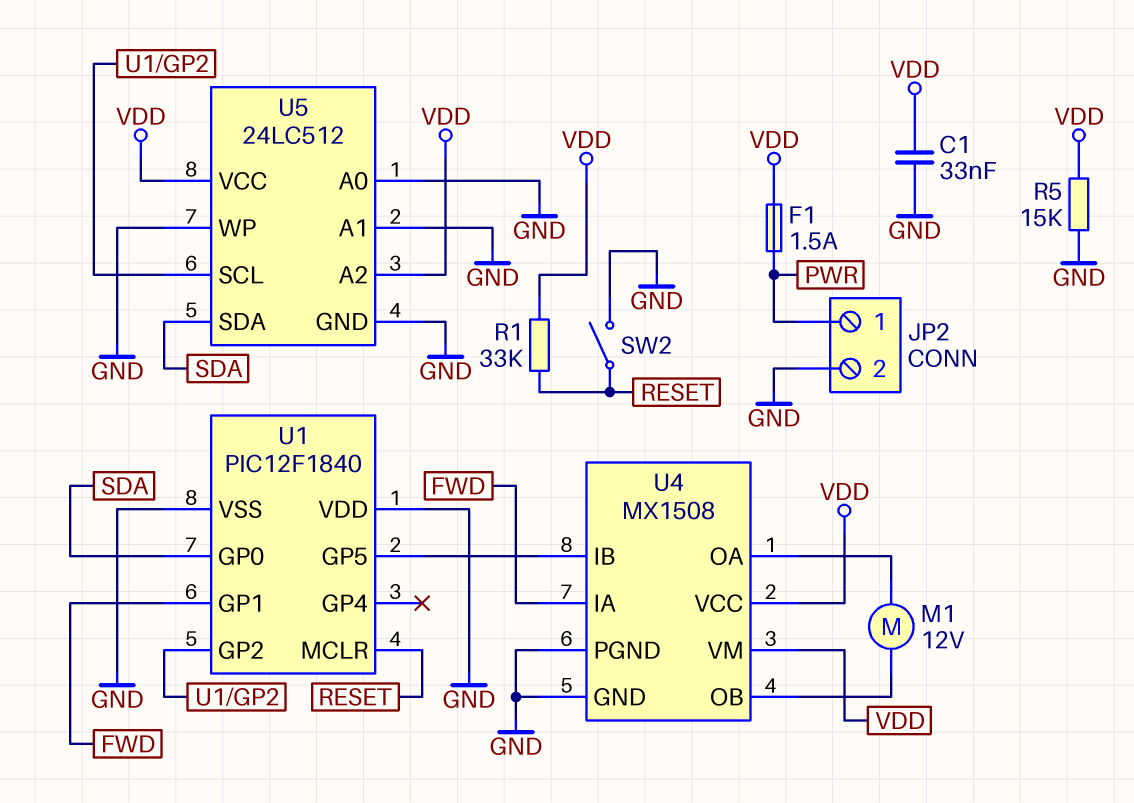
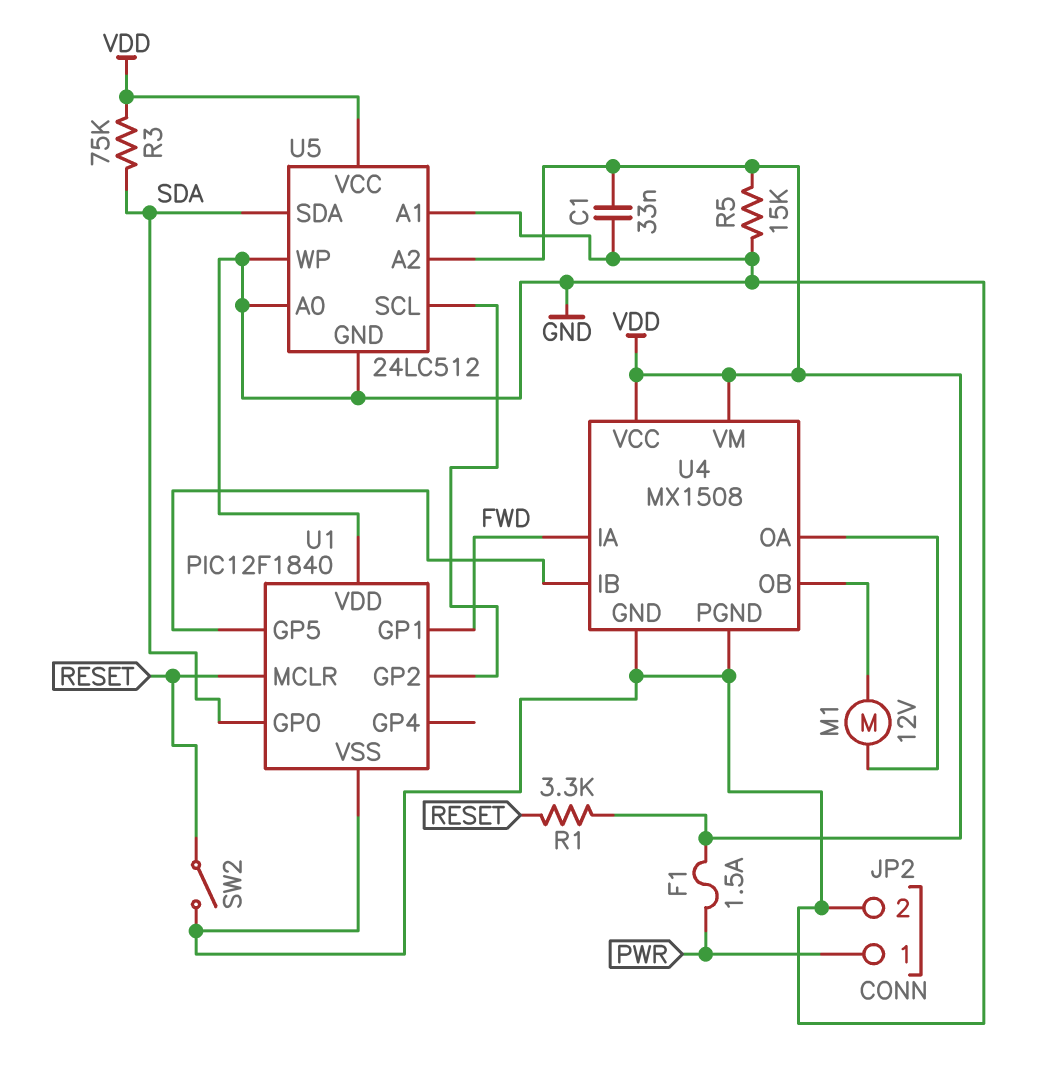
R1: 33k (RESET, VDD) -> 3.3k (RESET, VDD)
R3: none -> 75k (SDA, VDD)

